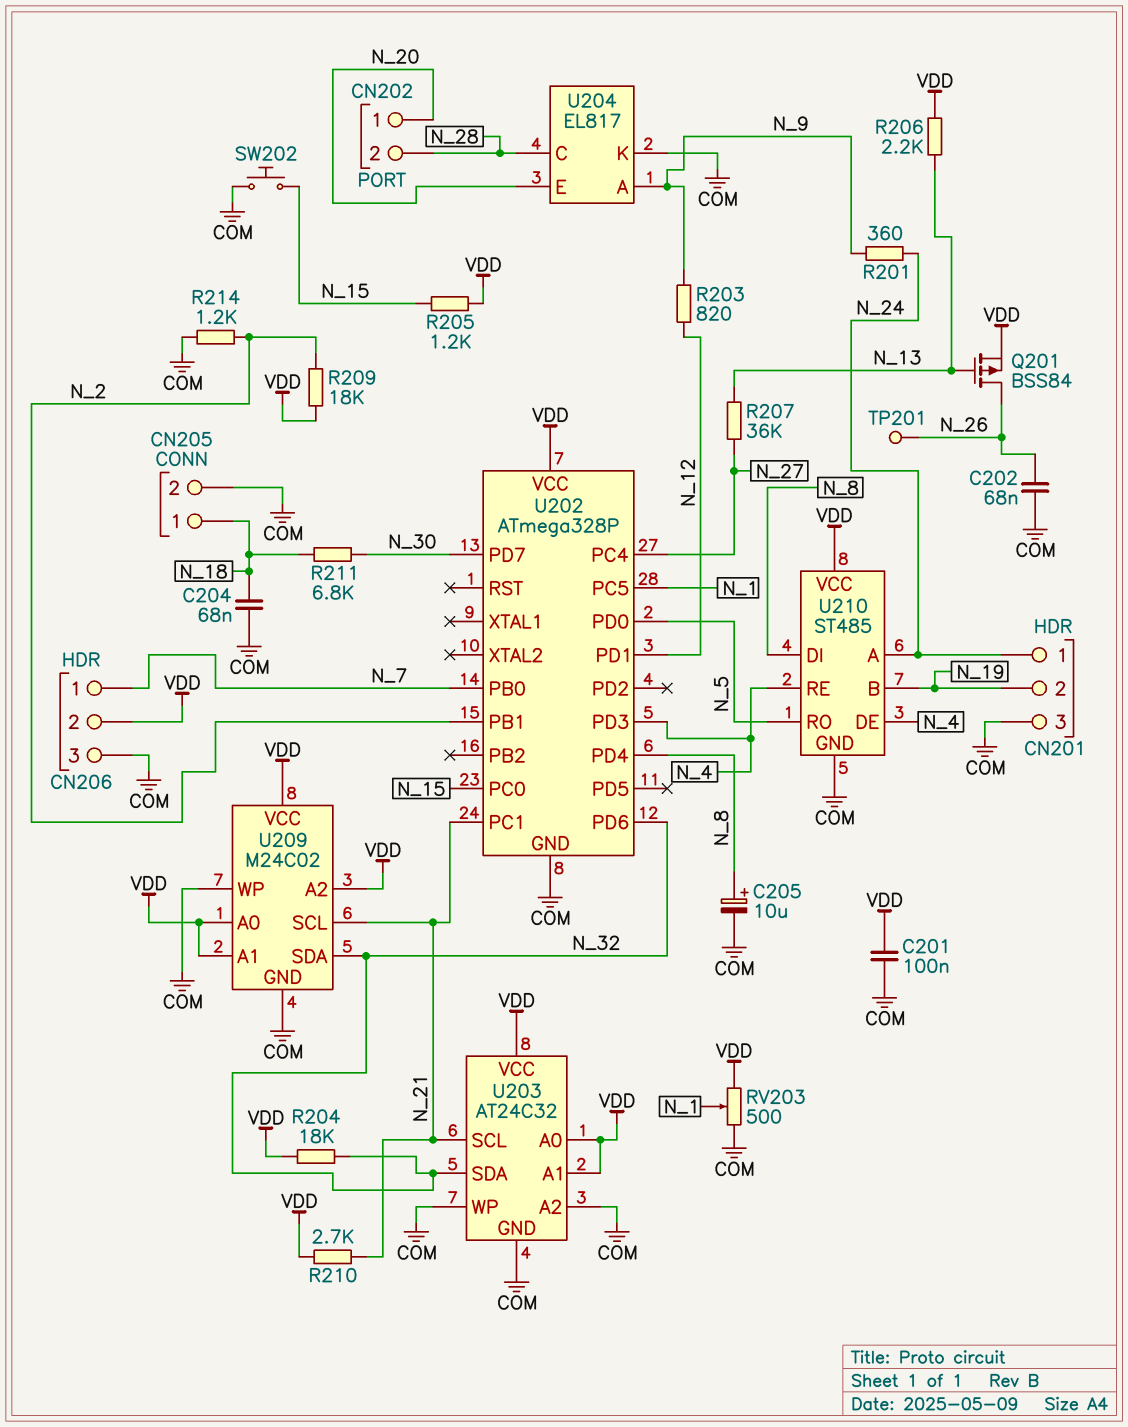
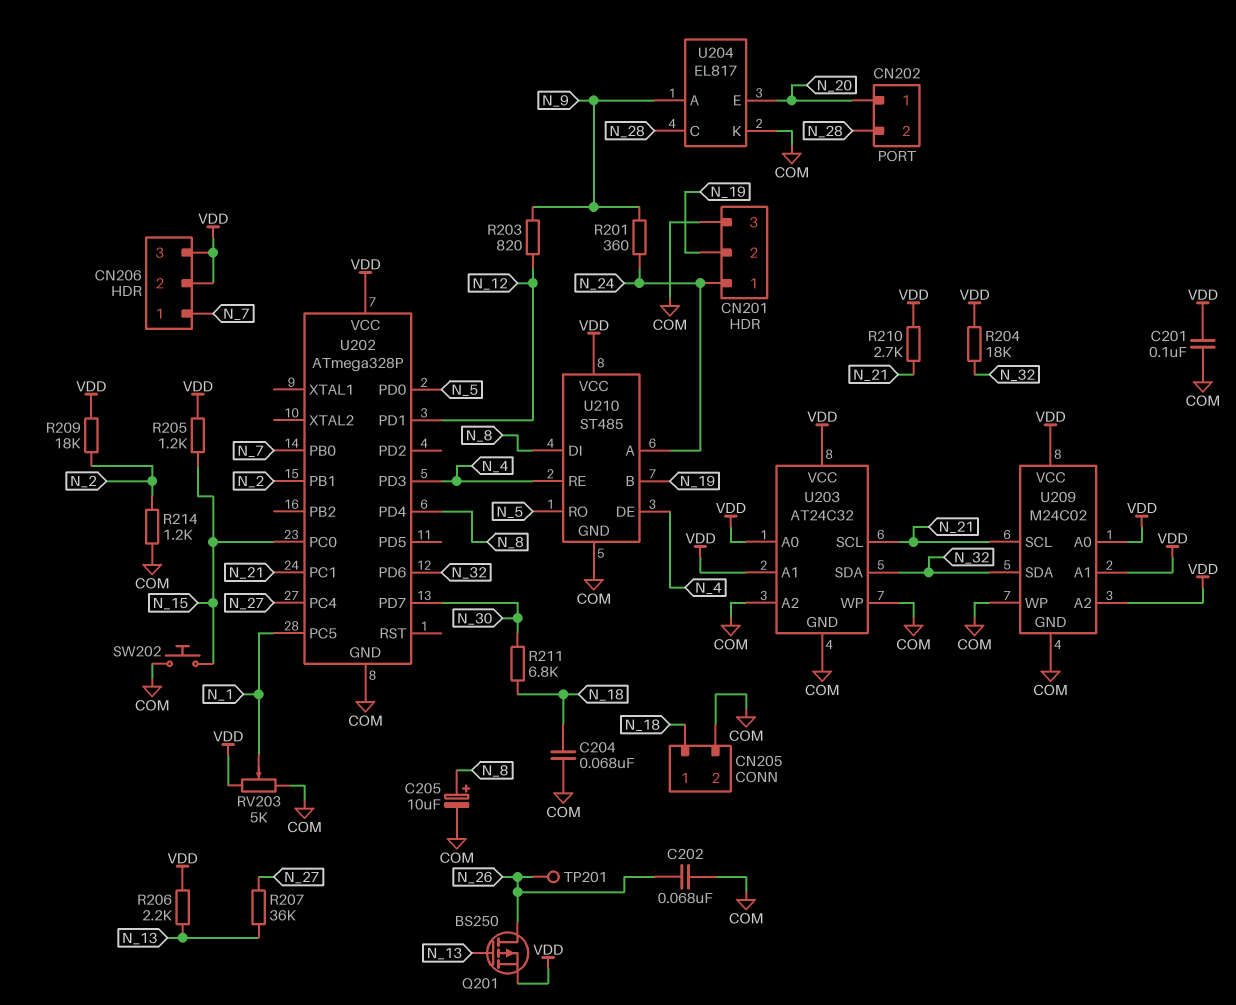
CN206 pin 3: COM -> VDD
Q201: PMOS BSS84 (G N_13, D N_26, S VDD) -> PMOS BS250 (G N_13, D N_26, S VDD)
RV203: 500 (COM, VDD, wiper N_1) -> 5k (COM, VDD, wiper N_1)

